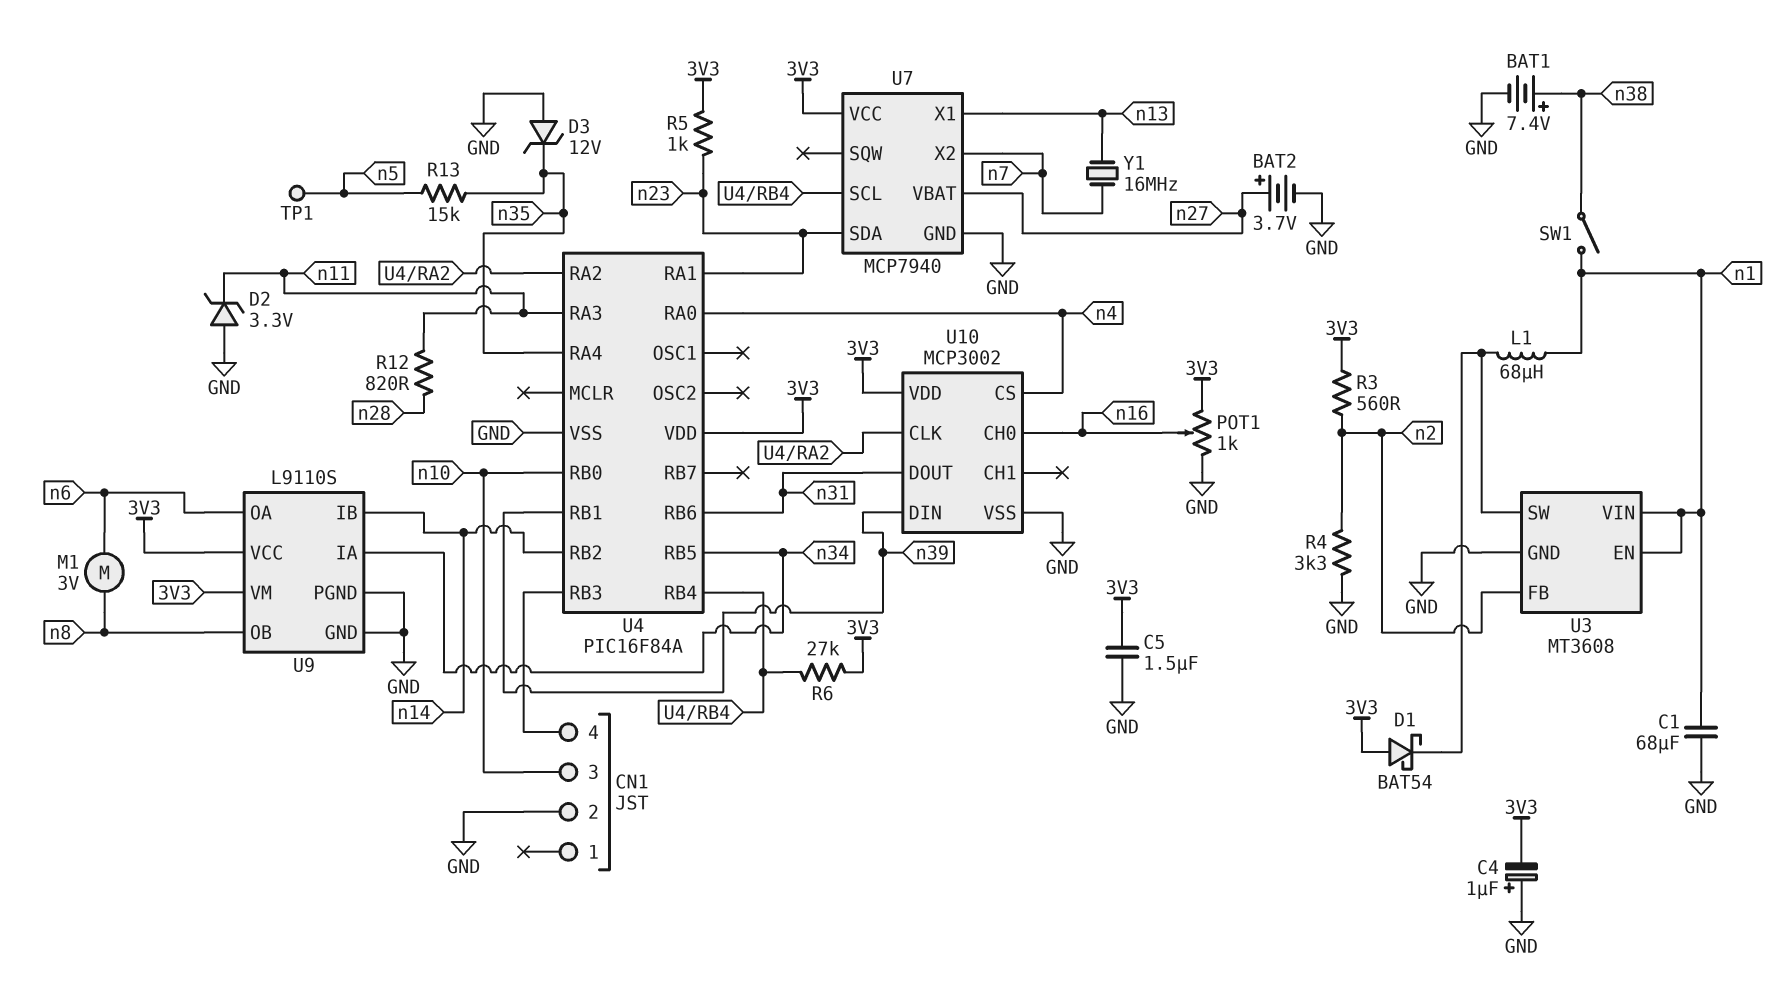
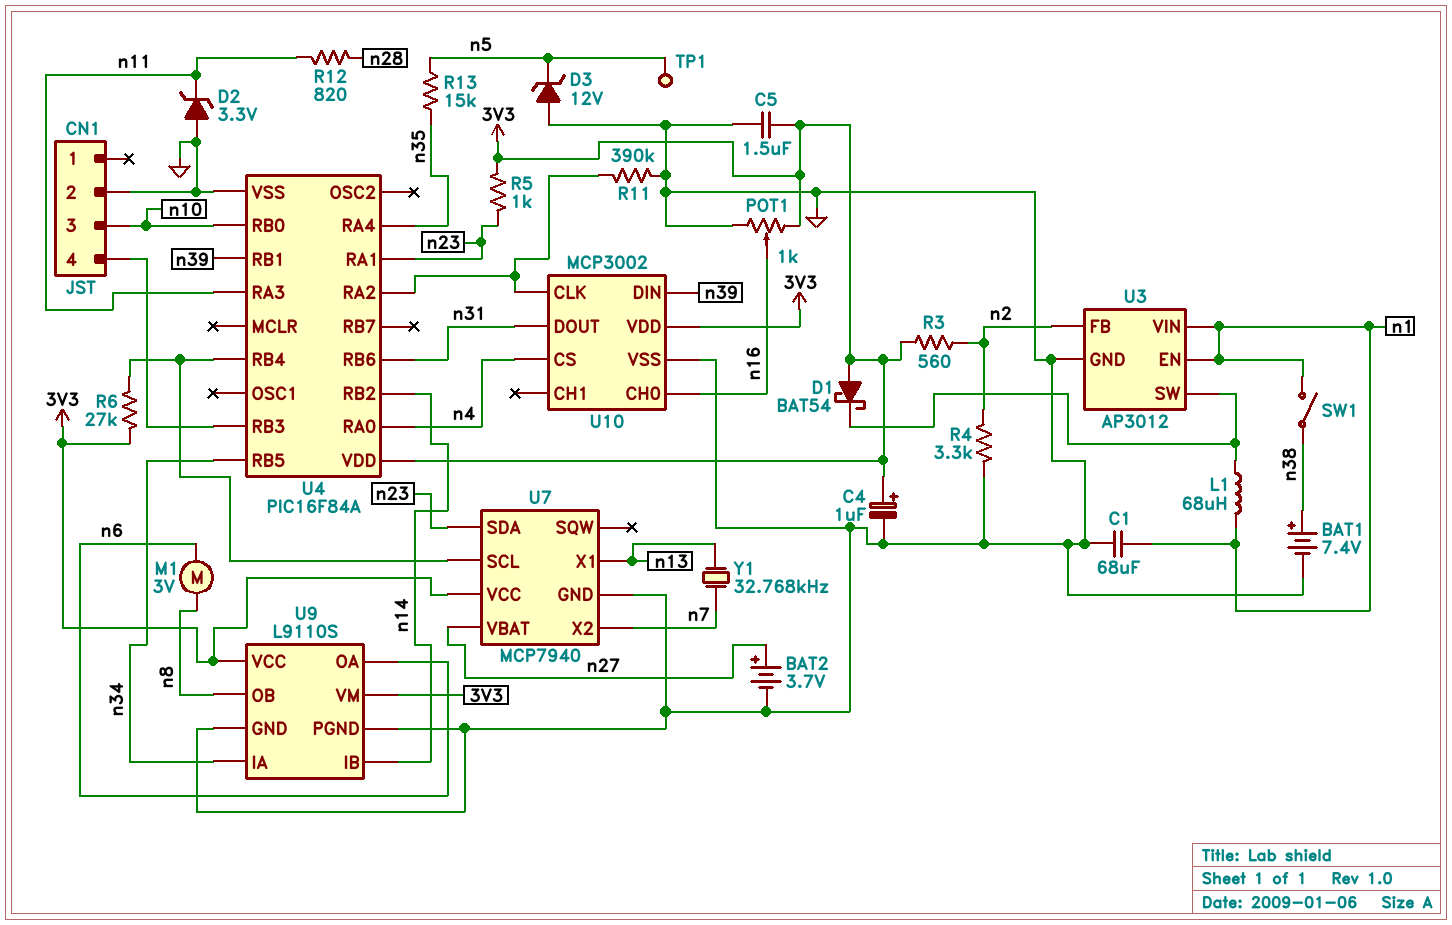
C4: 1uF (plus GND, minus 3V3) -> 1uF (plus 3V3, minus GND)
D3: zener 12V (A GND, K n35) -> zener 12V (A GND, K n5)
R11: none -> 390k (GND, U4/RA2)
U3: MT3608 -> AP3012
Y1: 16MHz (n7, n13) -> 32.768kHz (n7, n13)

